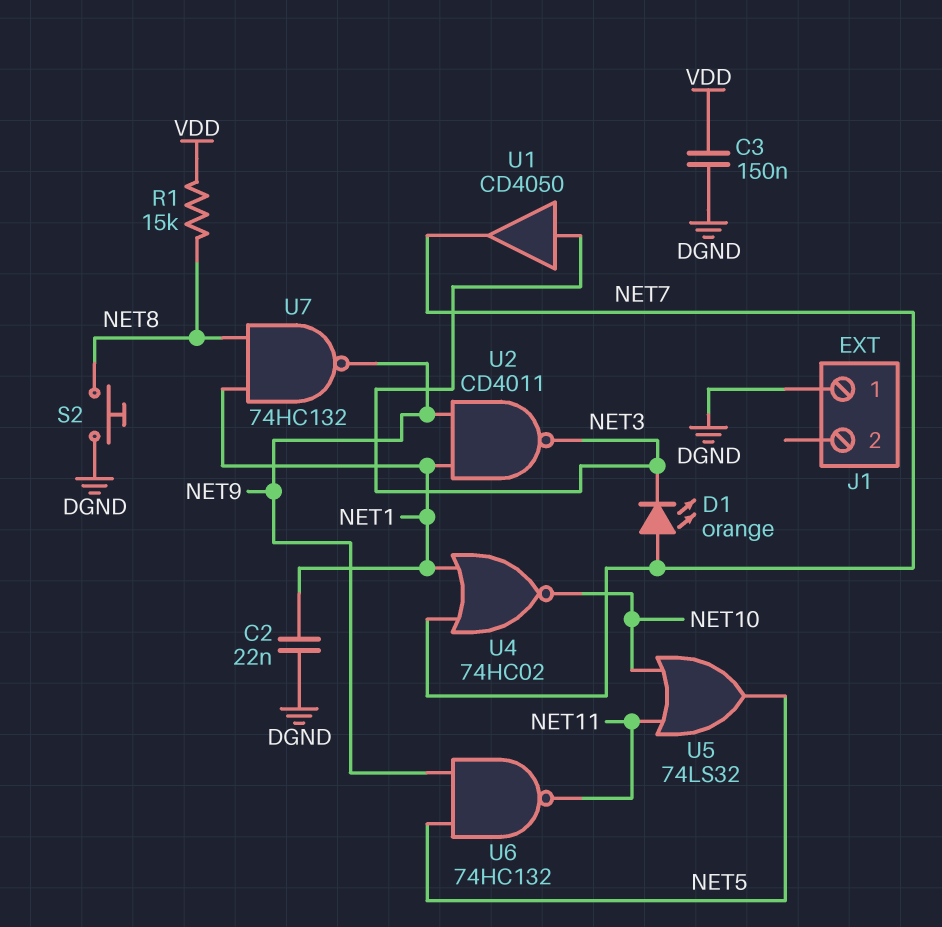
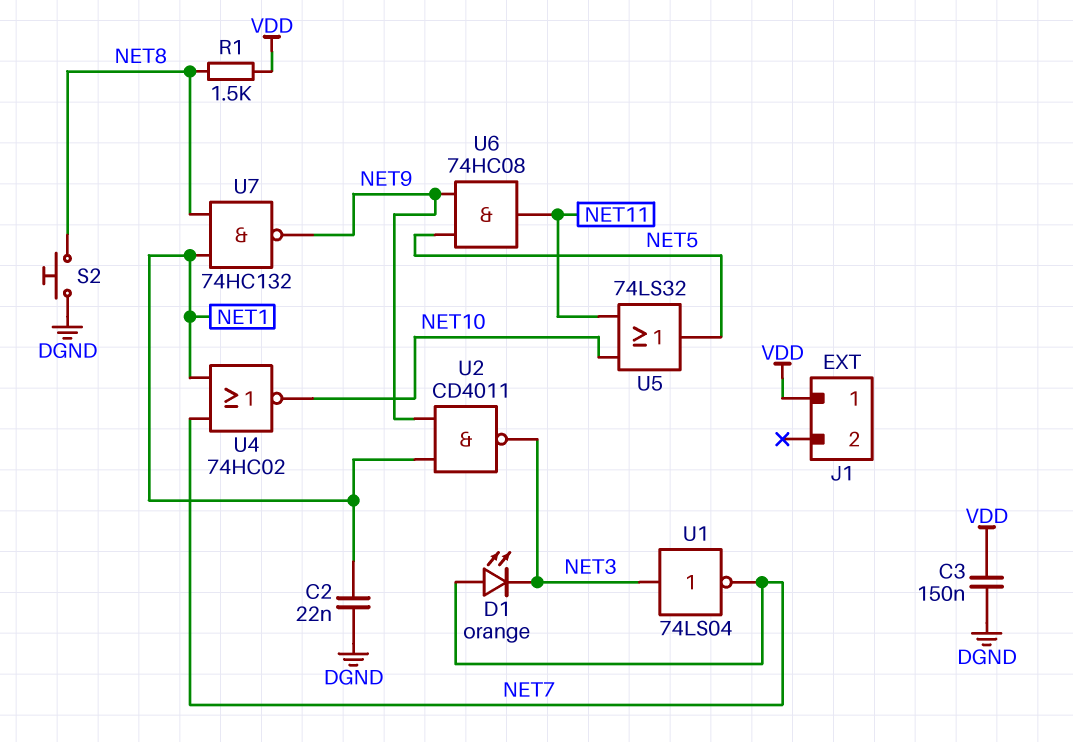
J1 pin 1: DGND -> VDD
R1: 15k (NET8, VDD) -> 1.5k (NET8, VDD)
U1: buffer CD4050 (in NET3, out NET7) -> NOT 74LS04 (in NET3, out NET7)
U6: NAND 74HC132 (in NET5, in NET9, out NET11) -> AND 74HC08 (in NET5, in NET9, out NET11)

